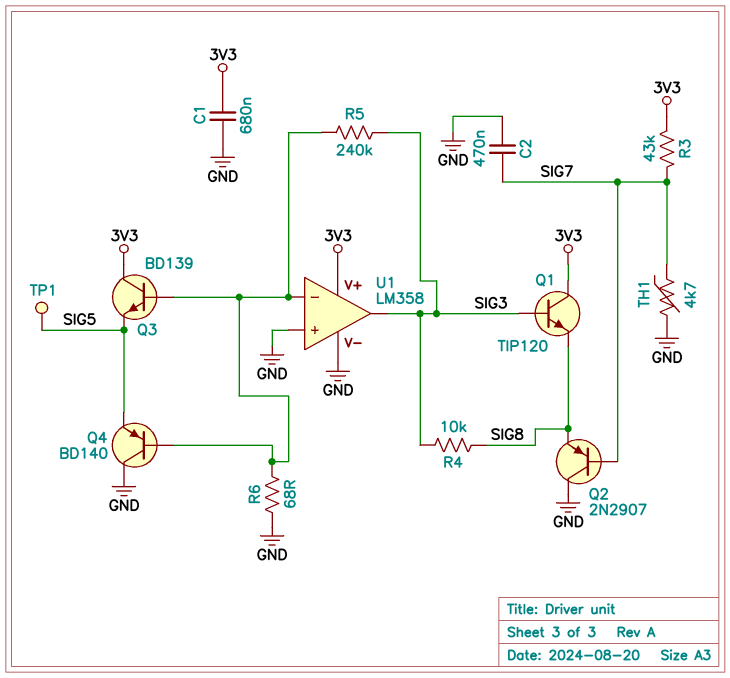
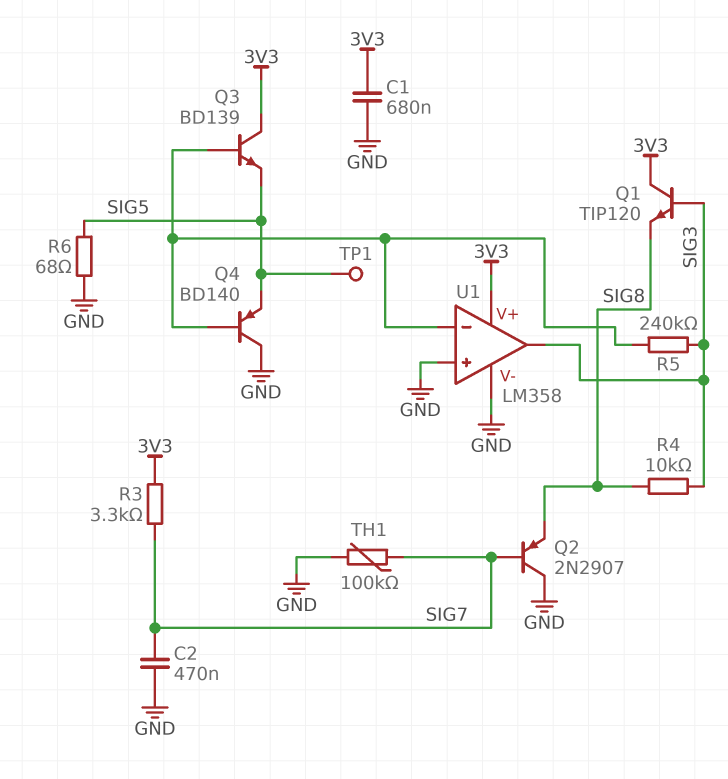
R3: 43k (3V3, SIG7) -> 3.3k (3V3, SIG7)
R6: 68 (GND, U1/in-) -> 68 (GND, SIG5)
TH1: 4.7k (GND, SIG7) -> 100k (GND, SIG7)

